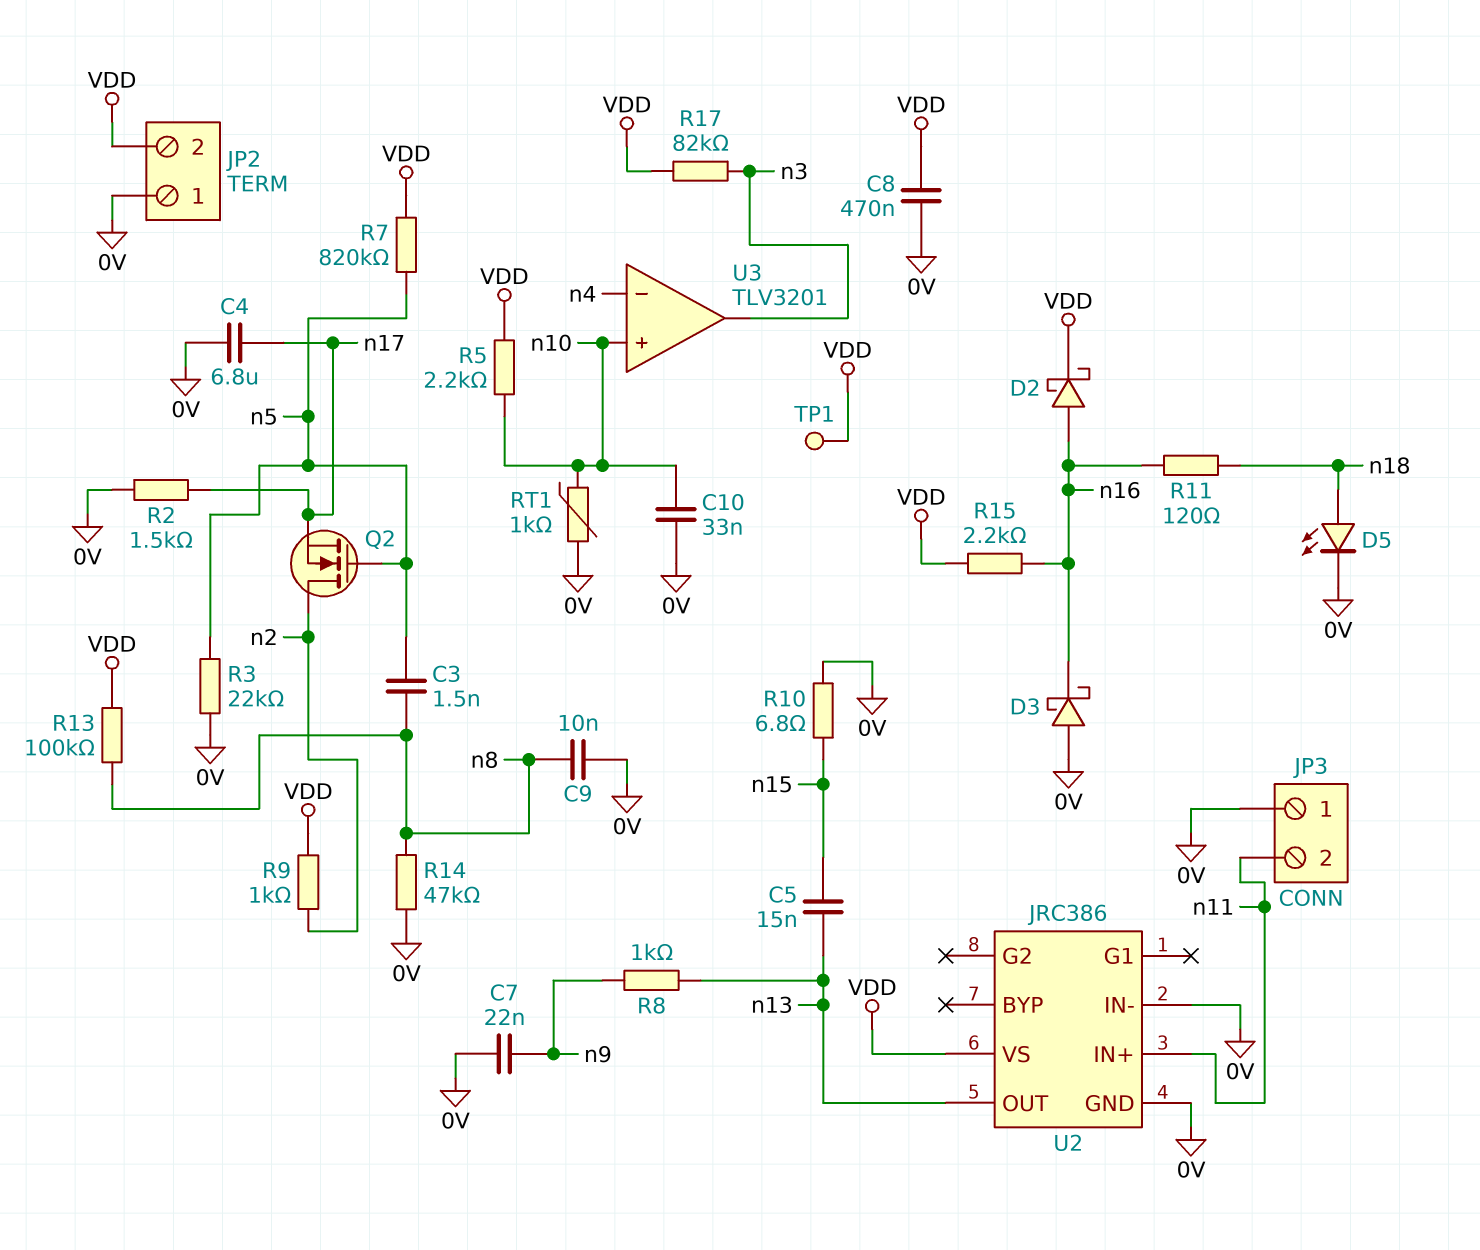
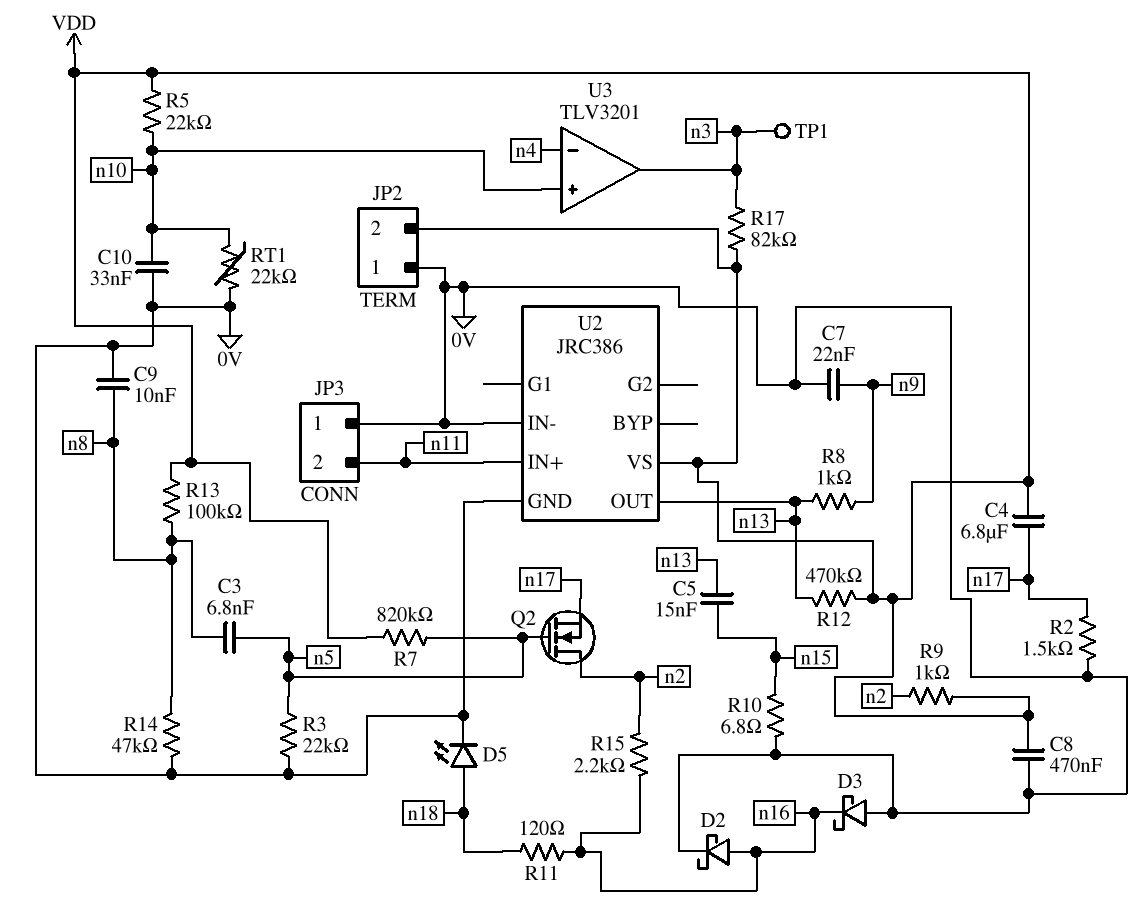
C3: 1.5nF (n5, n8) -> 6.8nF (n5, n8)
C4: 6.8uF (0V, n17) -> 6.8uF (VDD, n17)
D2: schottky (A n16, K VDD) -> schottky (A n16, K 0V)
R5: 2.2k (VDD, n10) -> 22k (VDD, n10)
R12: none -> 470k (VDD, n13)
R15: 2.2k (VDD, n16) -> 2.2k (n2, n16)
RT1: 1k (0V, n10) -> 22k (0V, n10)
TP1: test point (VDD) -> test point (n3)

